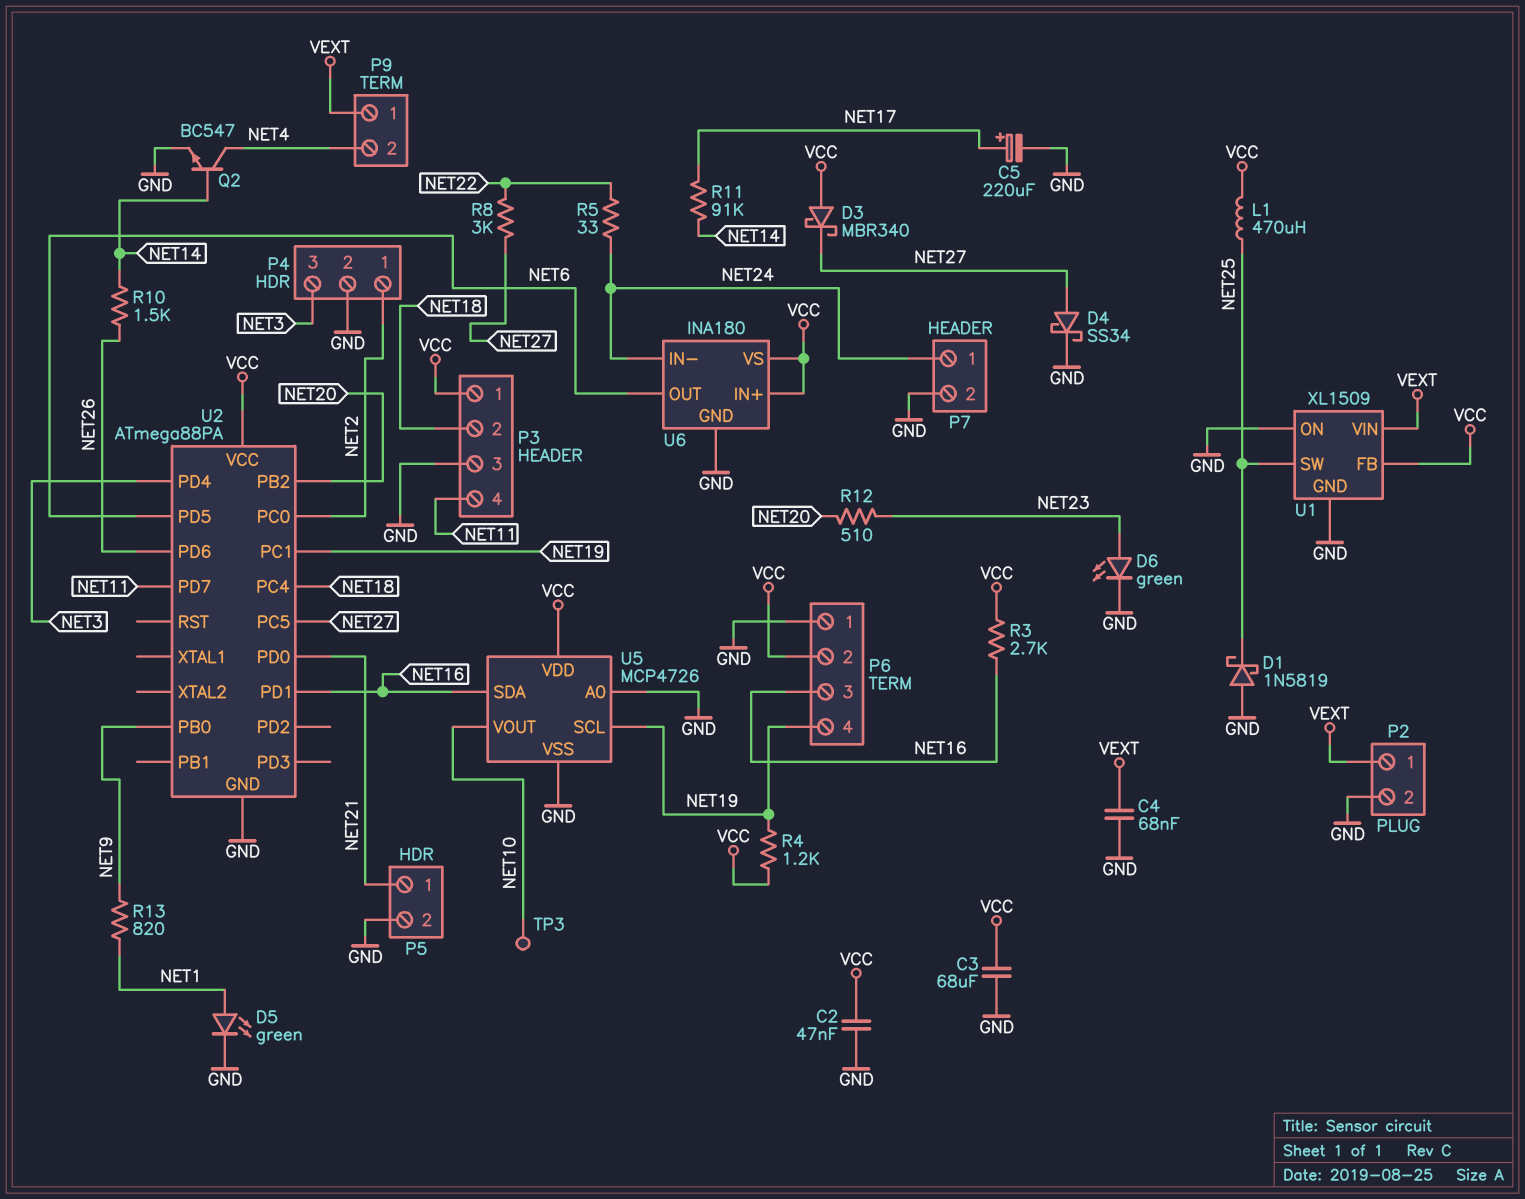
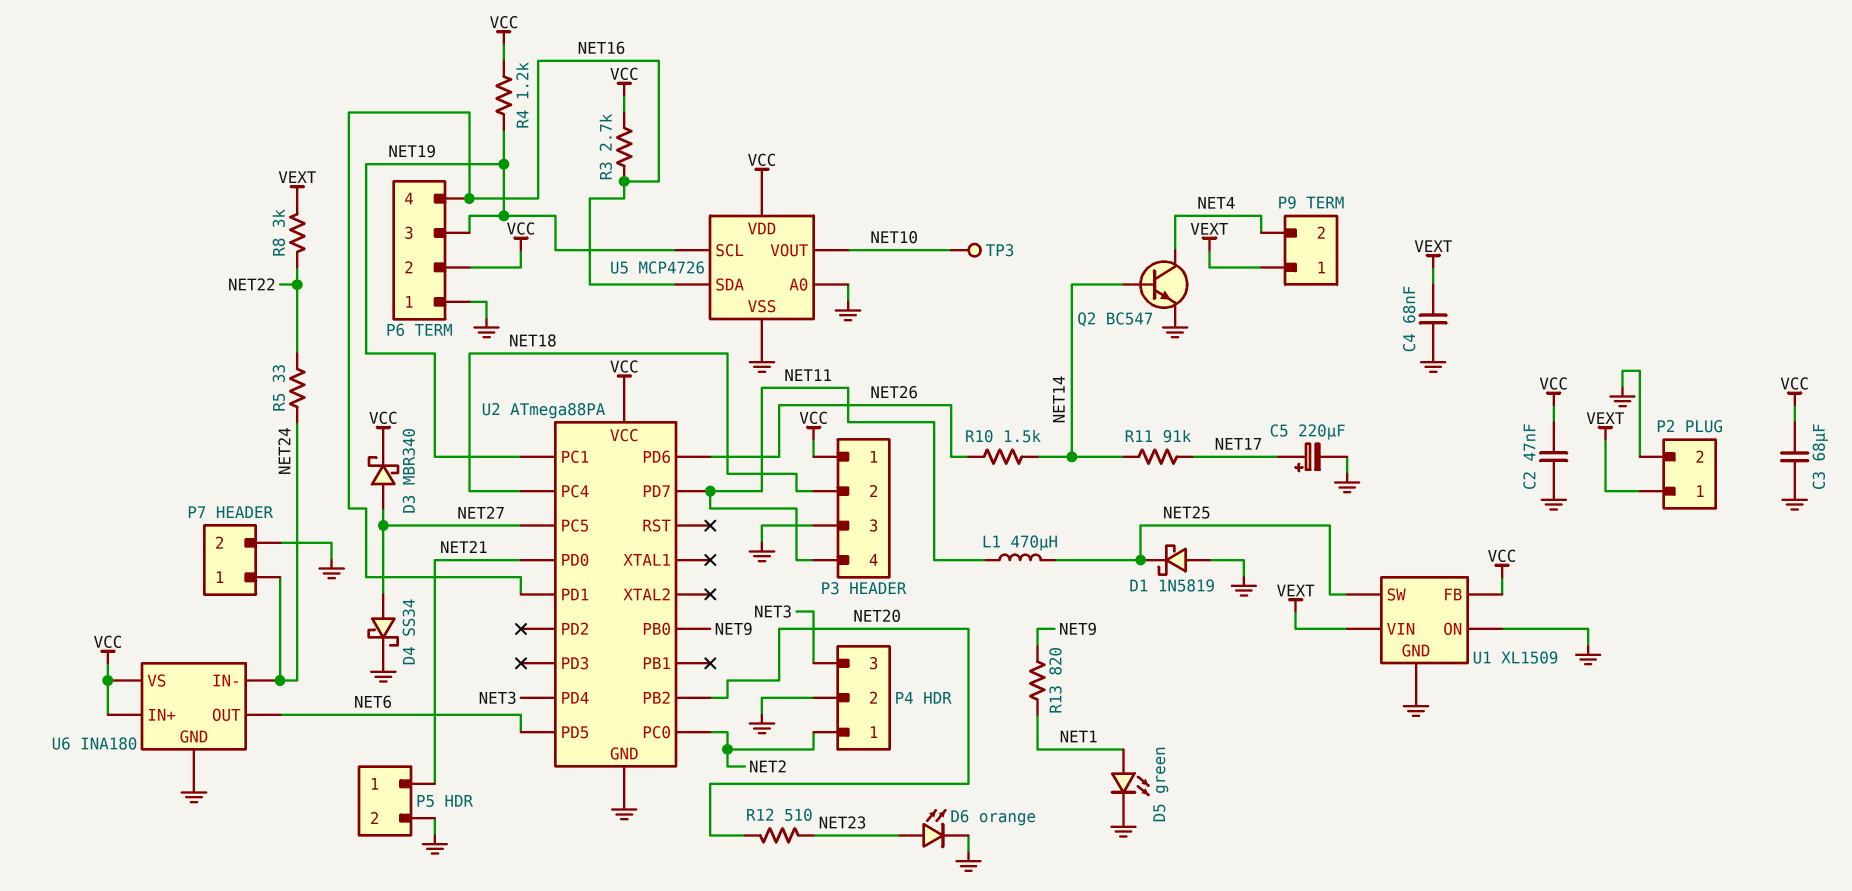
D3: schottky MBR340 (A VCC, K NET27) -> schottky MBR340 (A NET27, K VCC)
D6: LED green (A NET23, K GND) -> LED orange (A NET23, K GND)
L1: 470uH (NET25, VCC) -> 470uH (NET11, NET25)
P6 pin 3: NET16 -> NET19
P6 pin 4: NET19 -> NET16
R8: 3k (NET22, NET27) -> 3k (NET22, VEXT)

